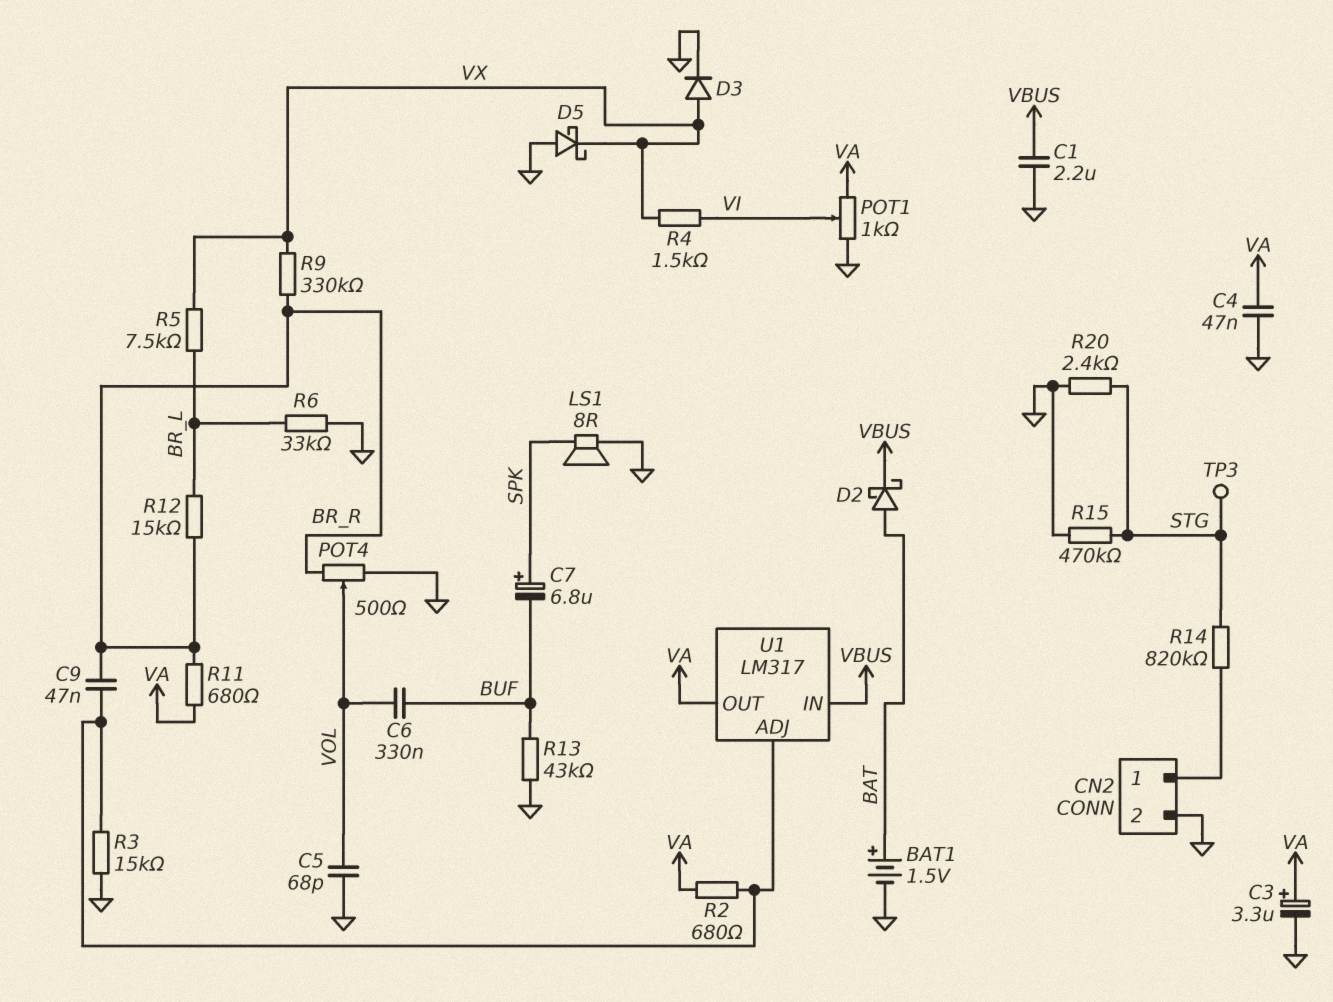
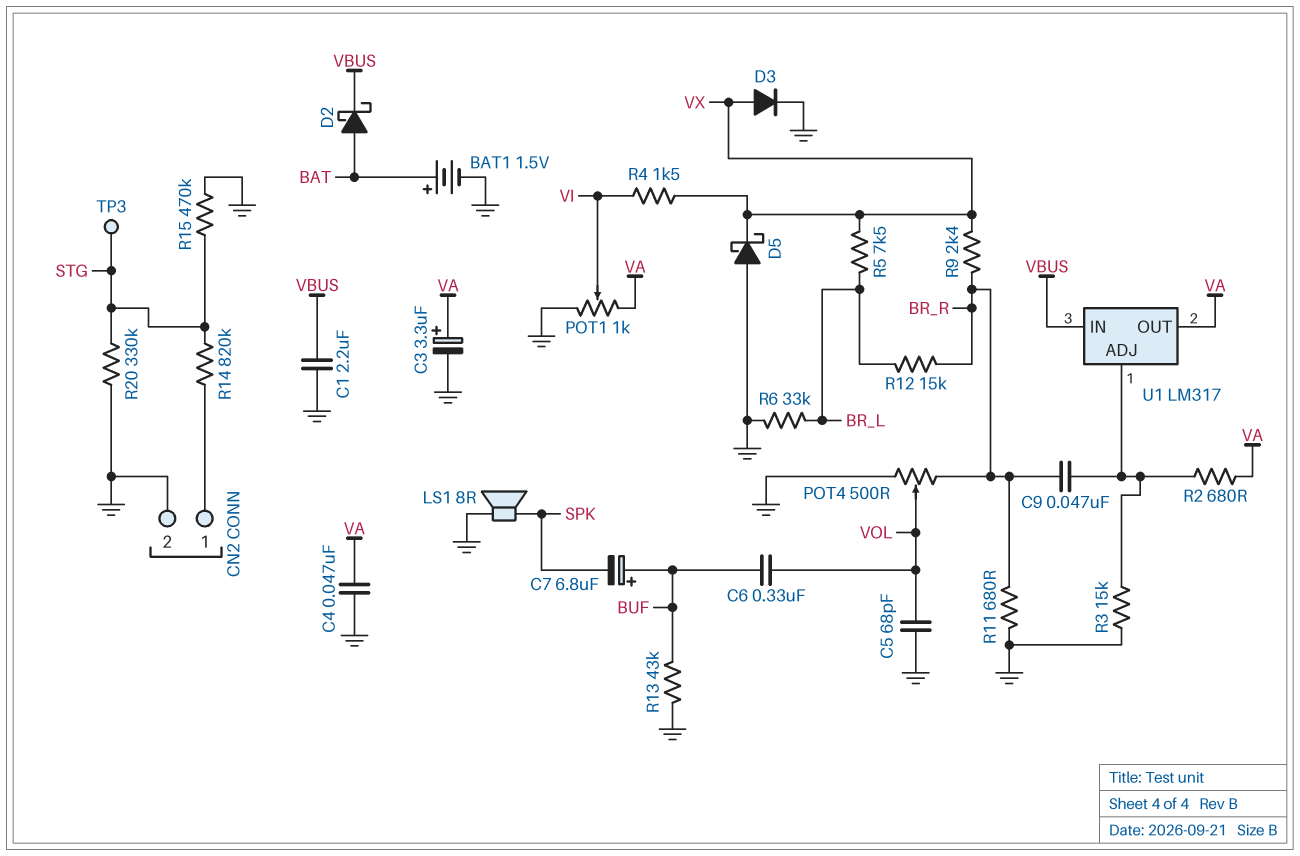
C7: 6.8uF (plus SPK, minus BUF) -> 6.8uF (plus BUF, minus SPK)
R9: 330k (BR_R, VX) -> 2.4k (BR_R, VX)
R11: 680 (BR_R, VA) -> 680 (BR_R, GND)
R20: 2.4k (GND, STG) -> 330k (GND, STG)

